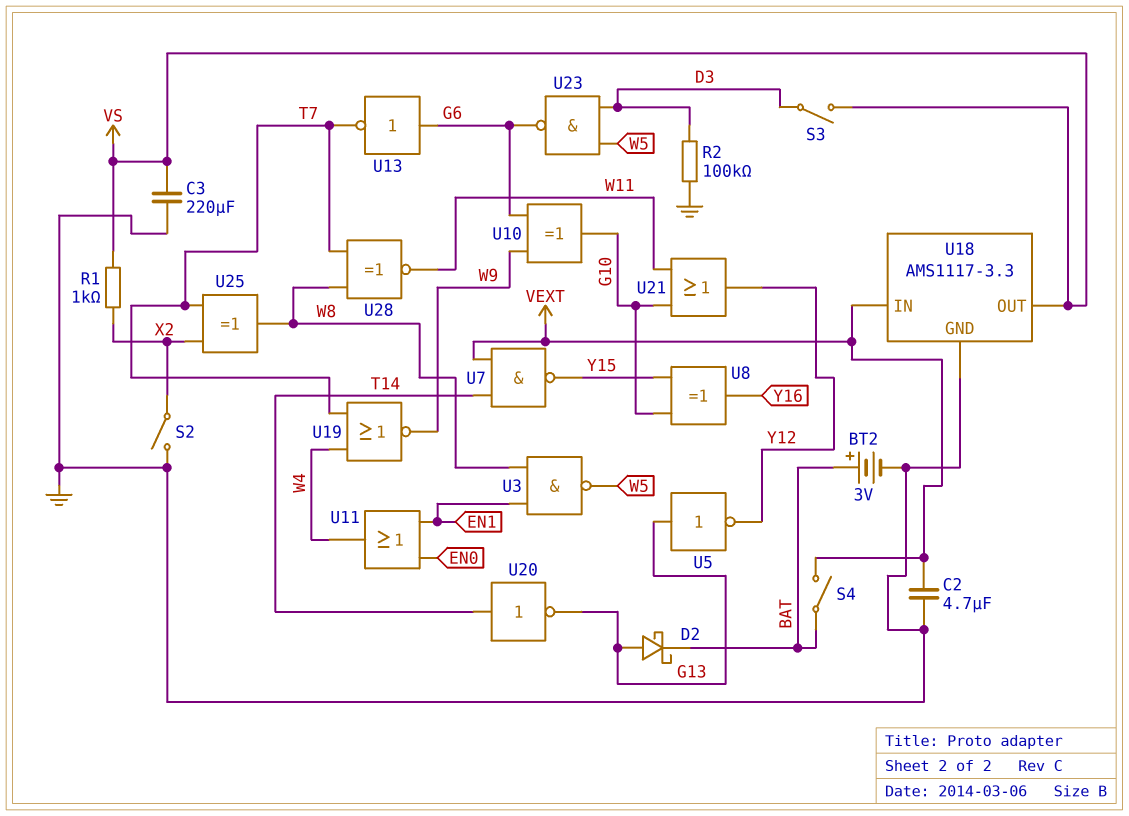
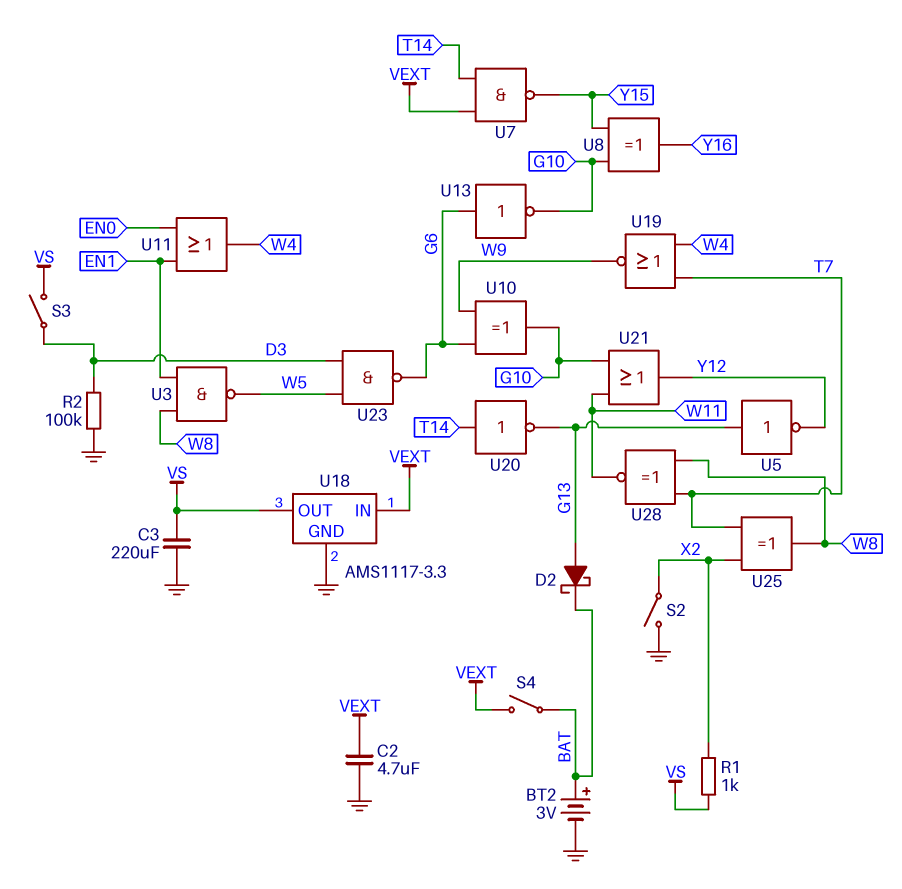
U13: NOT (in G6, out T7) -> NOT (in G6, out G10)

